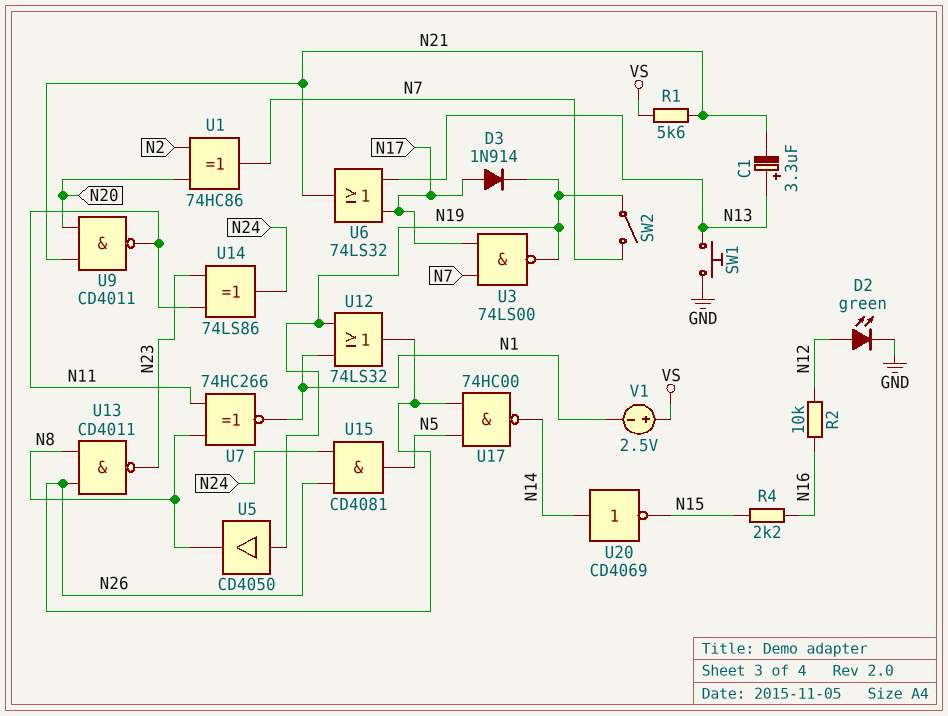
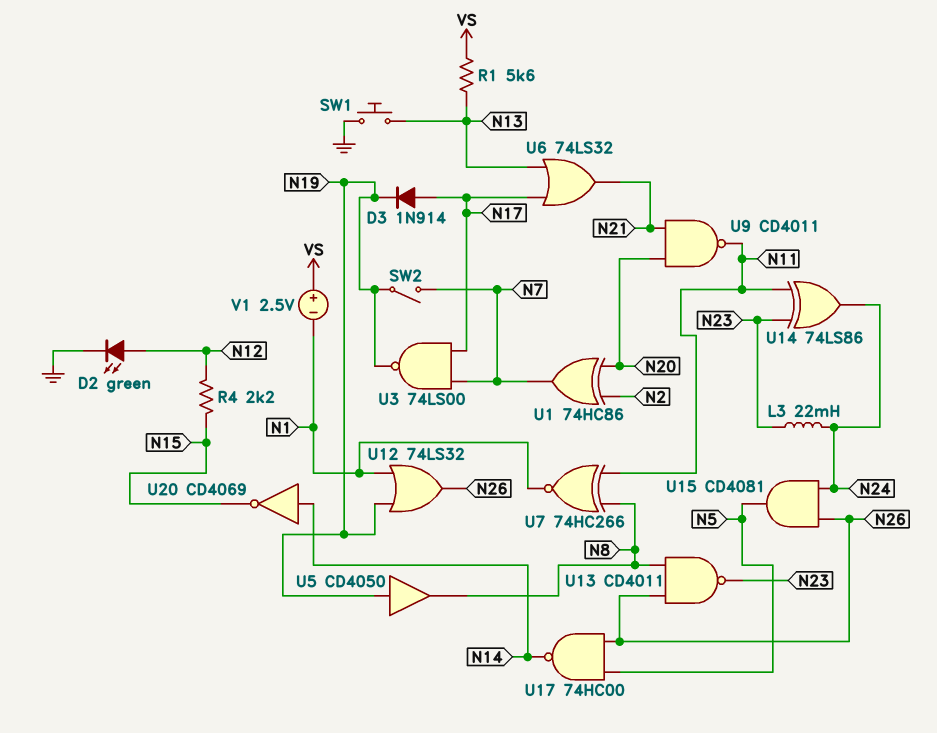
C1: 3.3uF (plus N13, minus N21) -> none
L3: none -> 22mH (N23, N24)
R1: 5.6k (N21, VS) -> 5.6k (N13, VS)
R2: 10k (N12, N16) -> none
R4: 2.2k (N15, N16) -> 2.2k (N12, N15)

